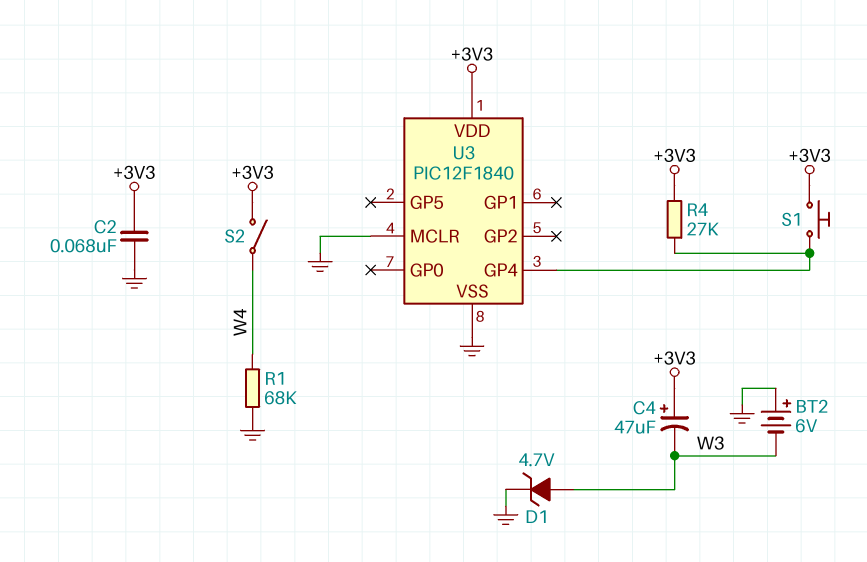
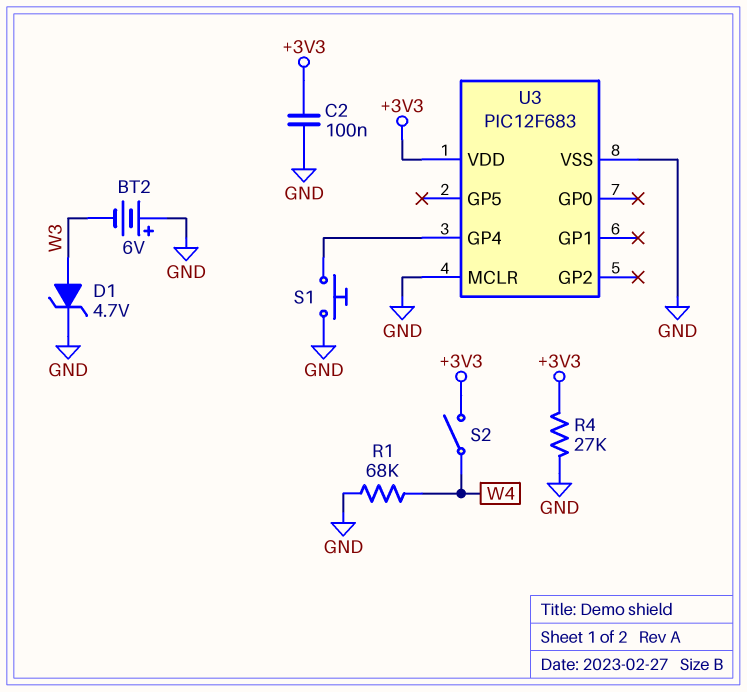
C2: 68nF (+3V3, GND) -> 100nF (+3V3, GND)
C4: 47uF (plus +3V3, minus W3) -> none
R4: 27k (+3V3, U3/GP4) -> 27k (+3V3, GND)
S1: button (+3V3, U3/GP4) -> button (GND, U3/GP4)
U3: PIC12F1840 -> PIC12F683

